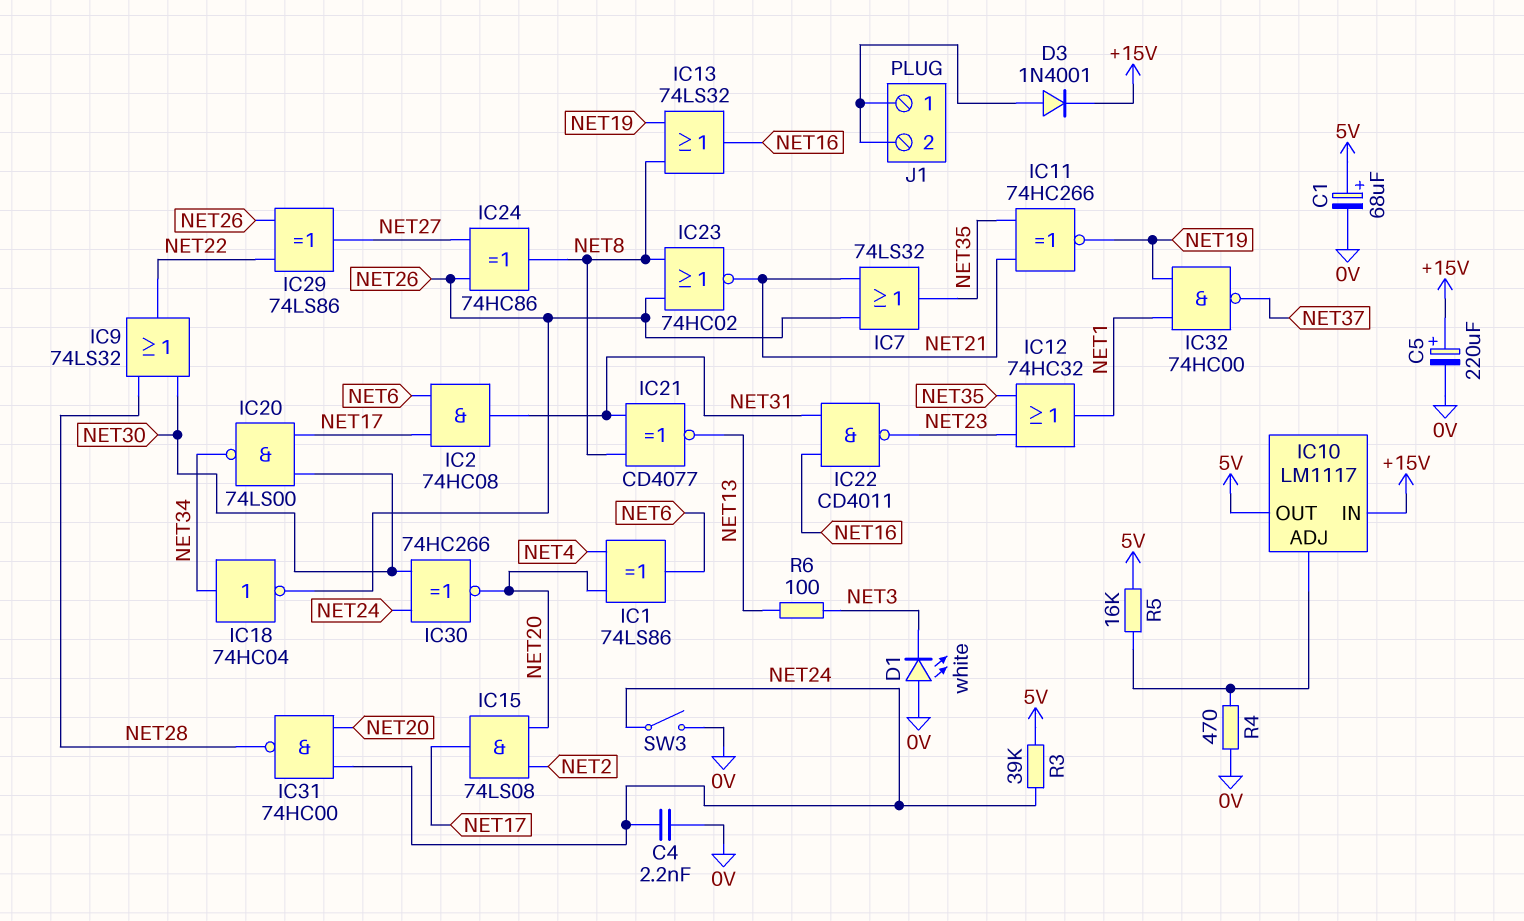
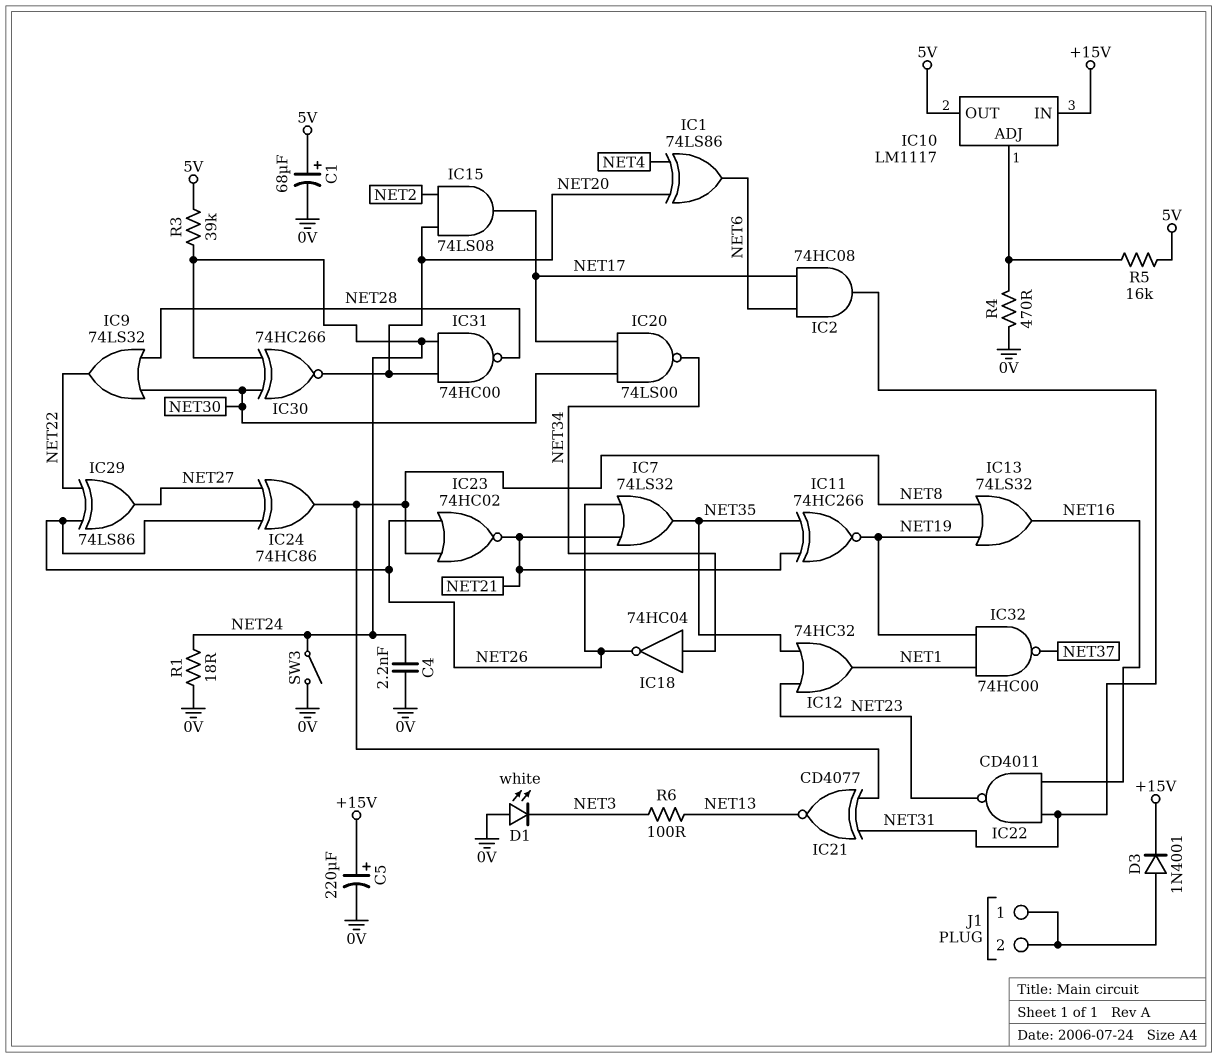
R1: none -> 18 (0V, NET24)

